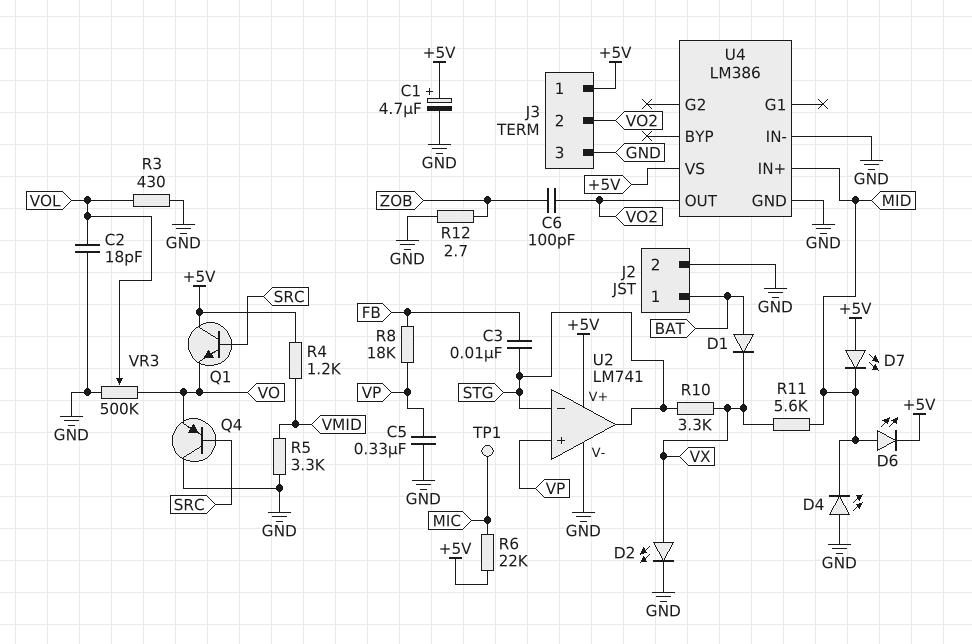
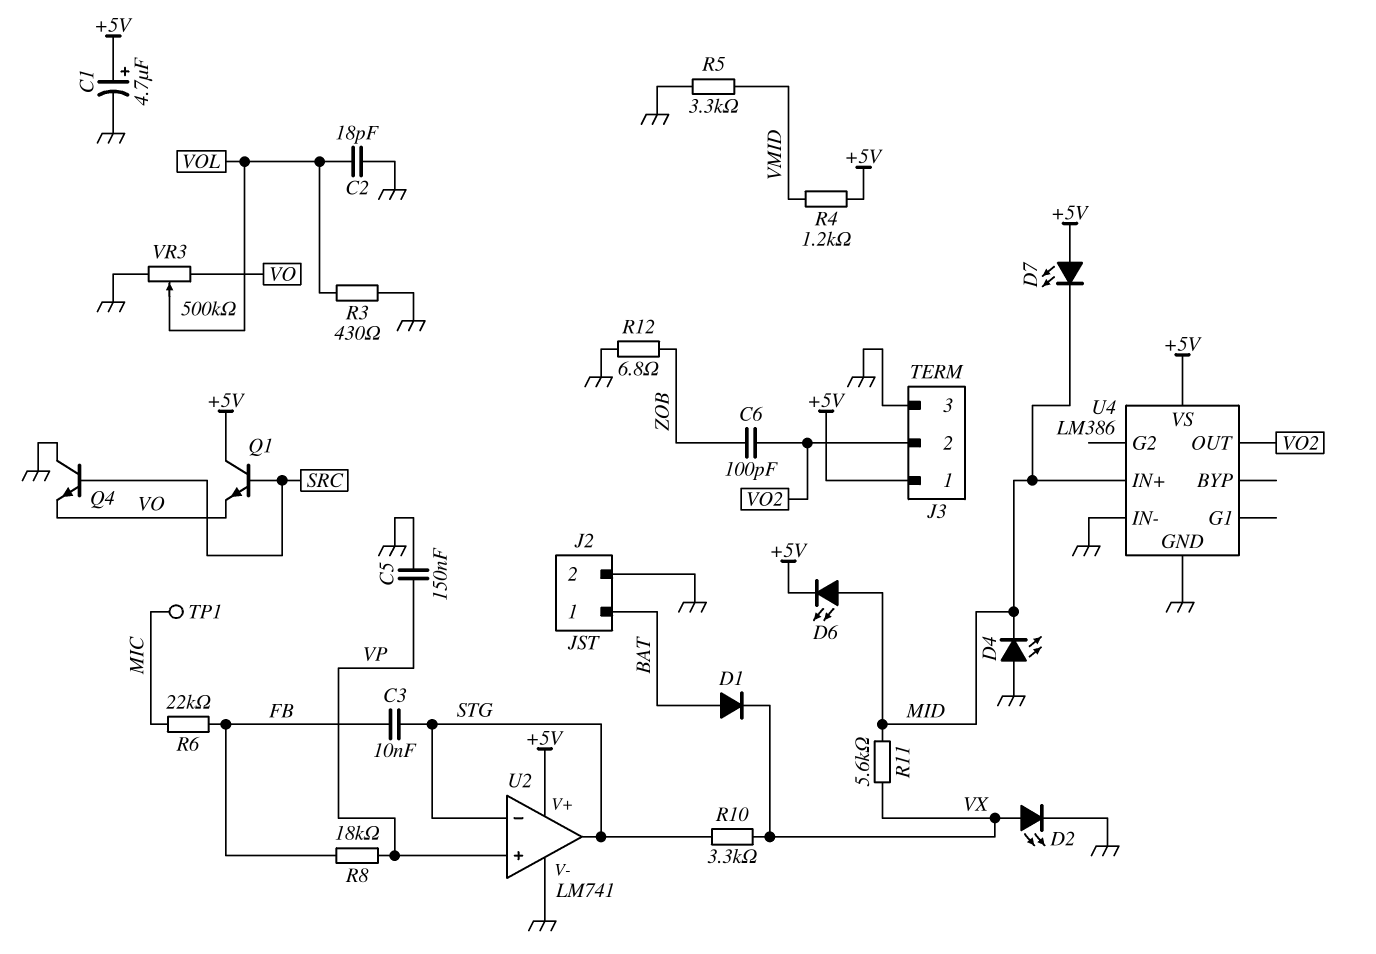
C5: 330nF (GND, VP) -> 150nF (GND, VP)
Q4: PNP (B SRC, C GND, E VO) -> NPN (B SRC, C GND, E VO)
R6: 22k (+5V, MIC) -> 22k (FB, MIC)
R12: 2.7 (GND, ZOB) -> 6.8 (GND, ZOB)

